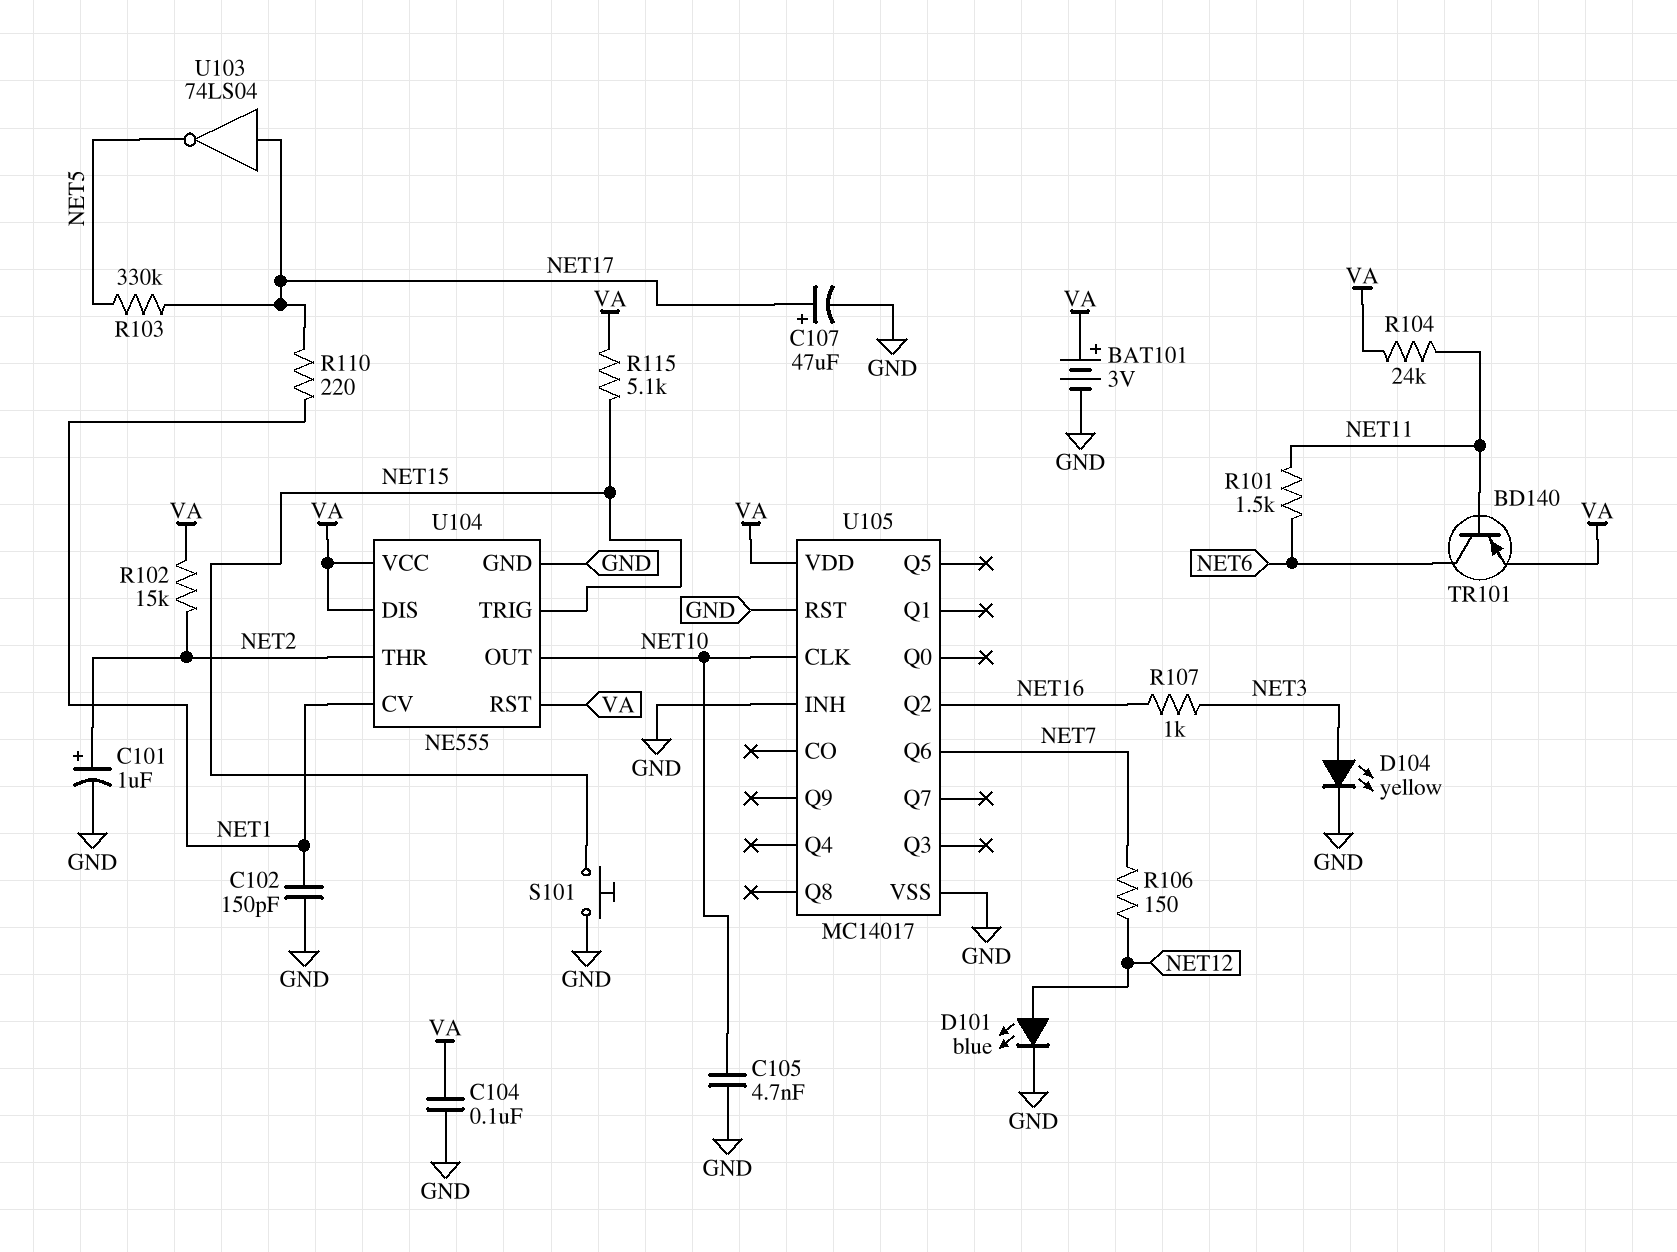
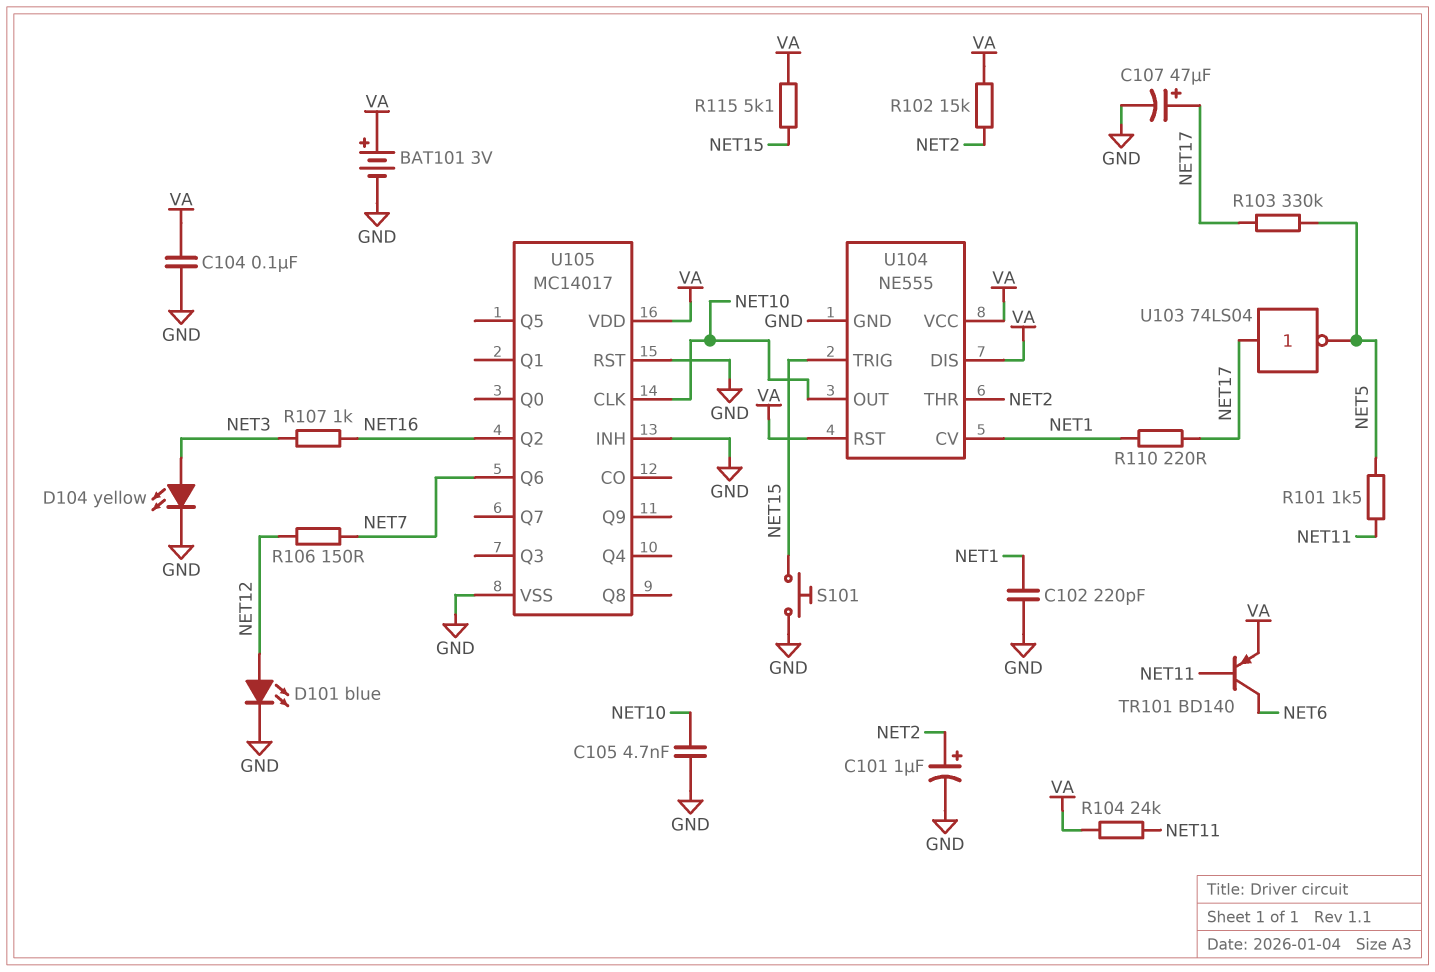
C102: 150pF (GND, NET1) -> 220pF (GND, NET1)
R101: 1.5k (NET6, NET11) -> 1.5k (NET5, NET11)

